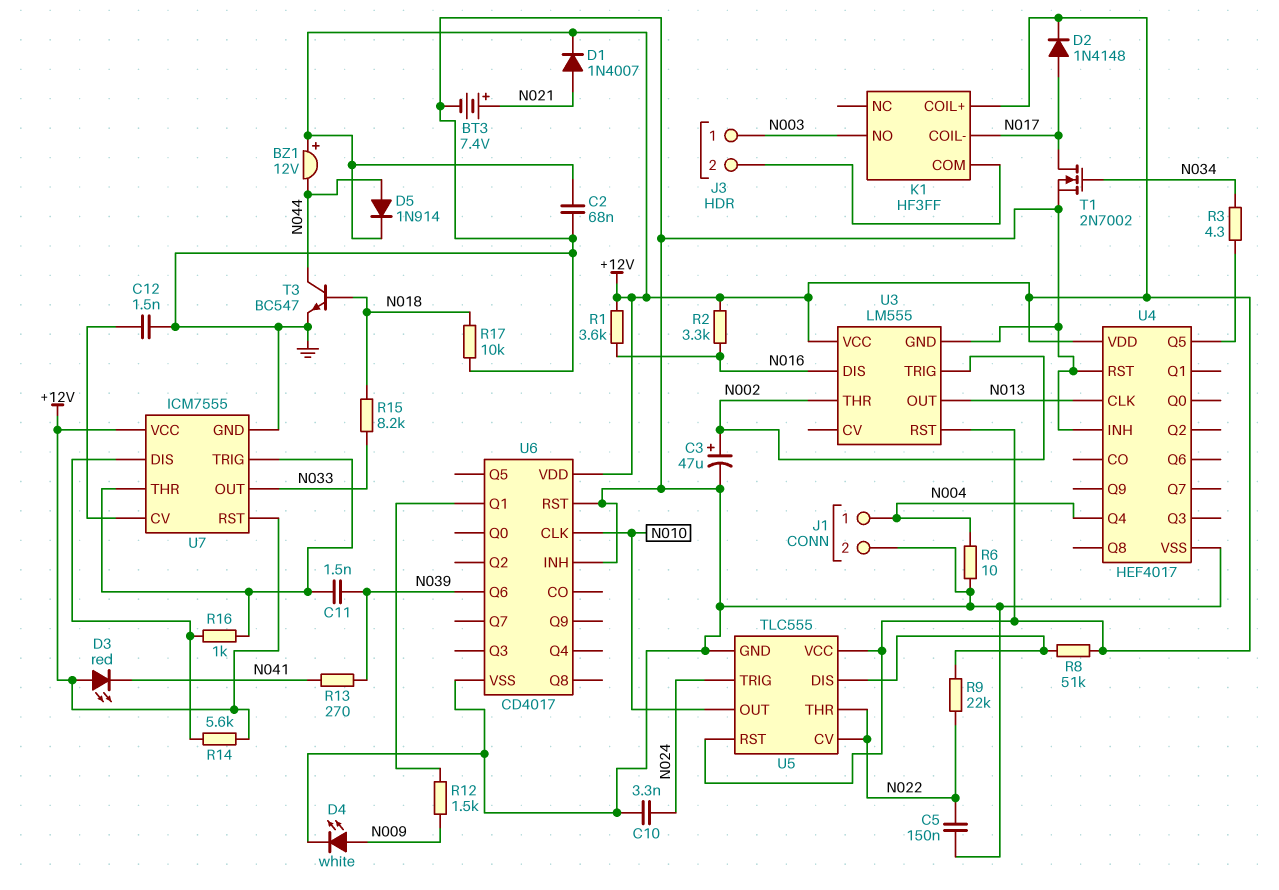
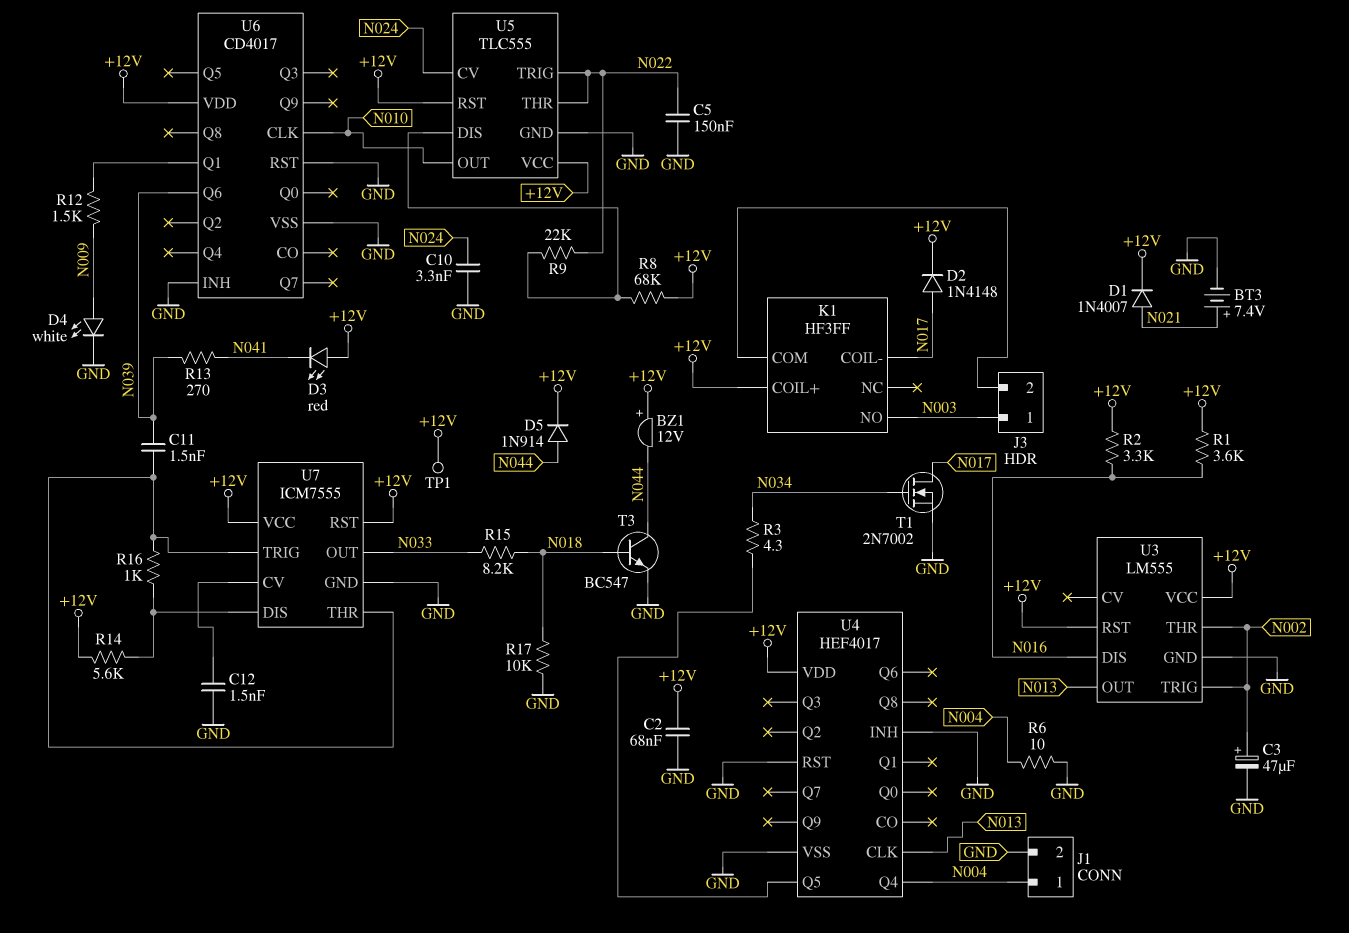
R8: 51k (+12V, U5/DIS) -> 68k (+12V, U5/DIS)
TP1: none -> test point (+12V)
U5 pin CV: N022 -> N024
U5 pin TRIG: N024 -> N022

